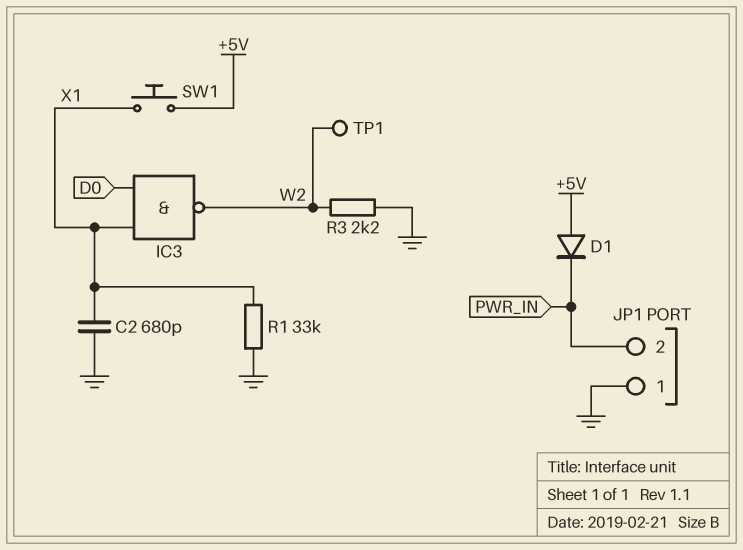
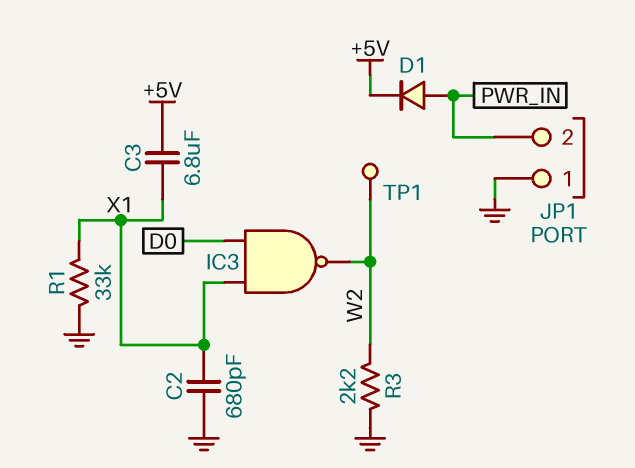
C3: none -> 6.8uF (+5V, X1)
D1: diode (A +5V, K PWR_IN) -> diode (A PWR_IN, K +5V)
SW1: button (+5V, X1) -> none

